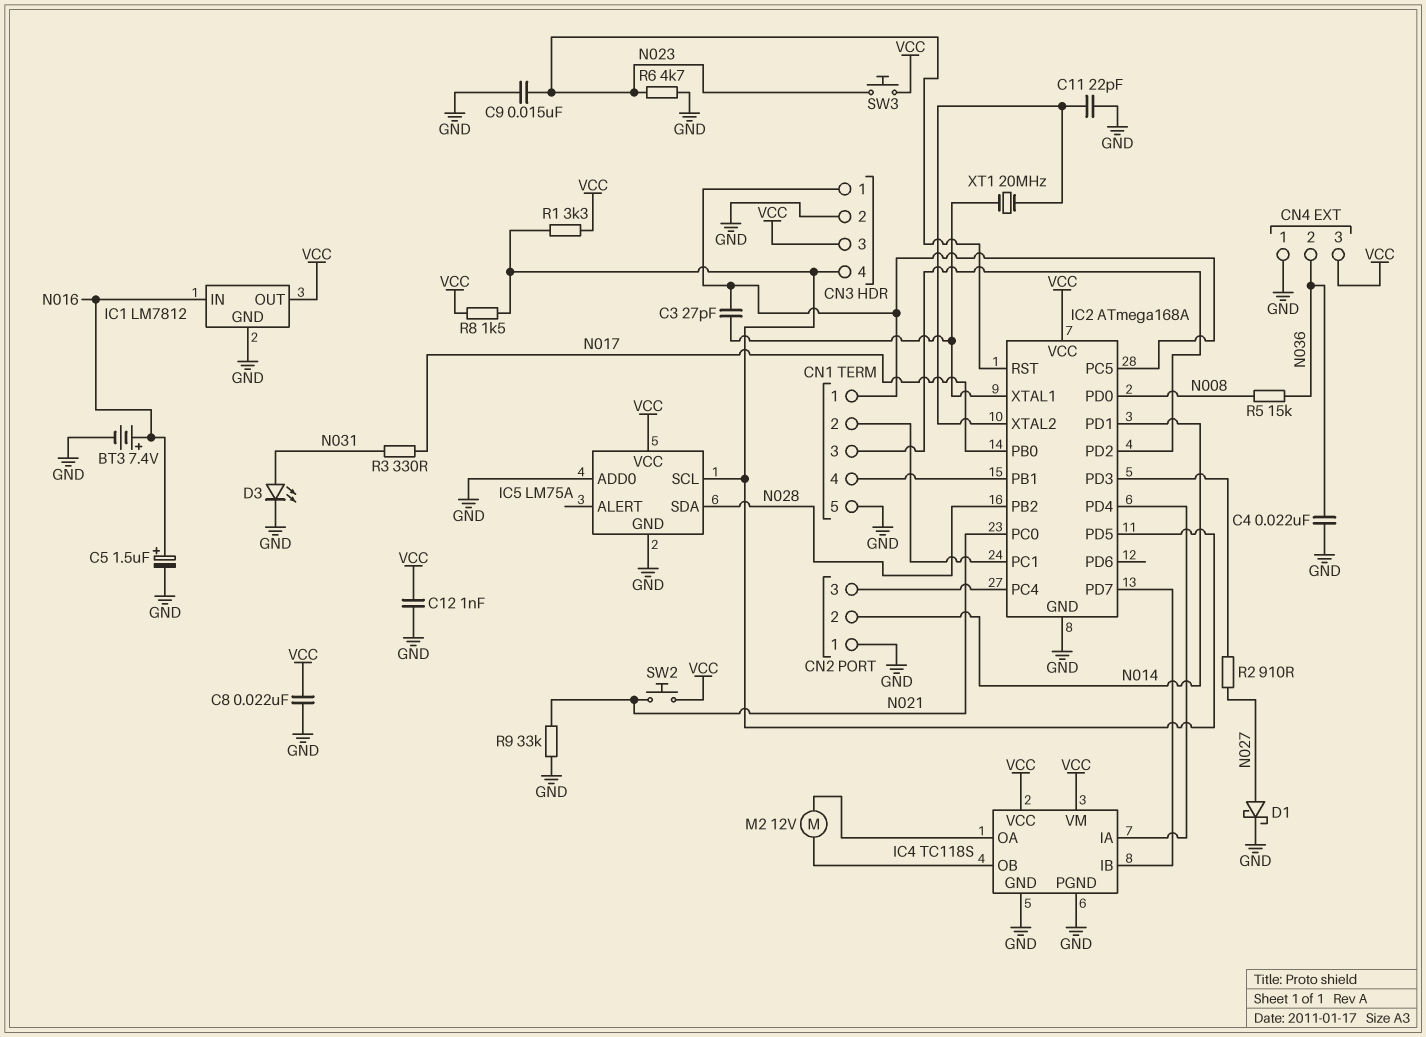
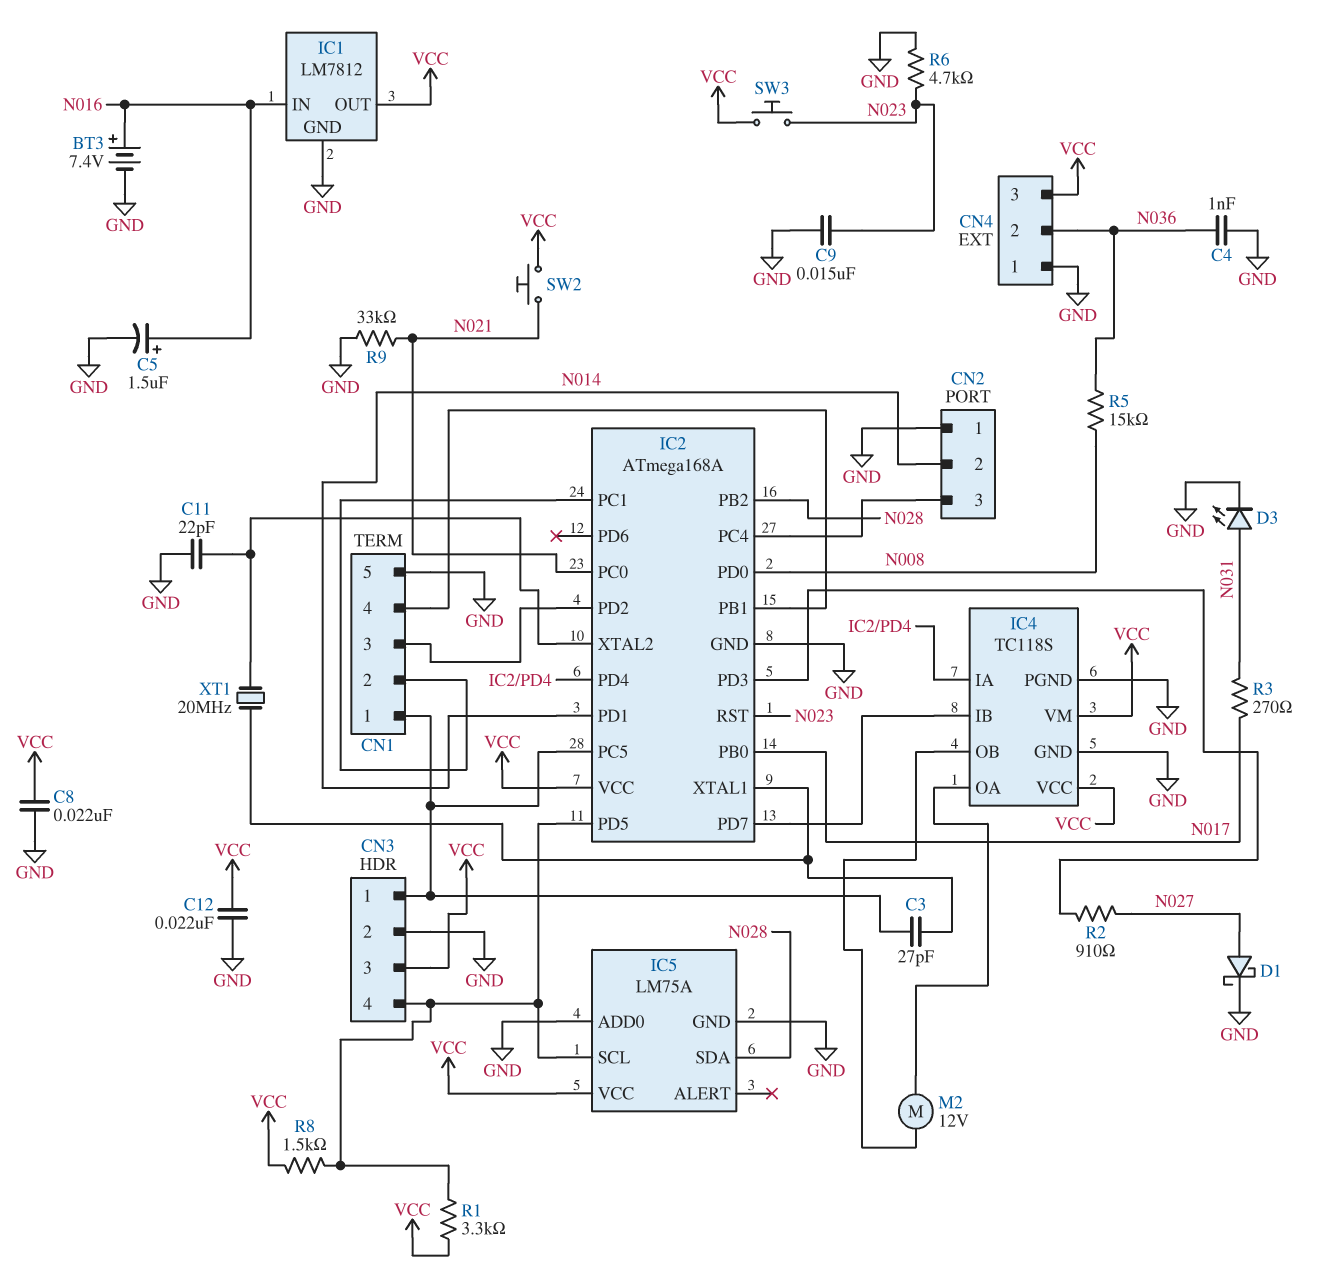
C4: 22nF (GND, N036) -> 1nF (GND, N036)
C12: 1nF (GND, VCC) -> 22nF (GND, VCC)
R3: 330 (N017, N031) -> 270 (N017, N031)

